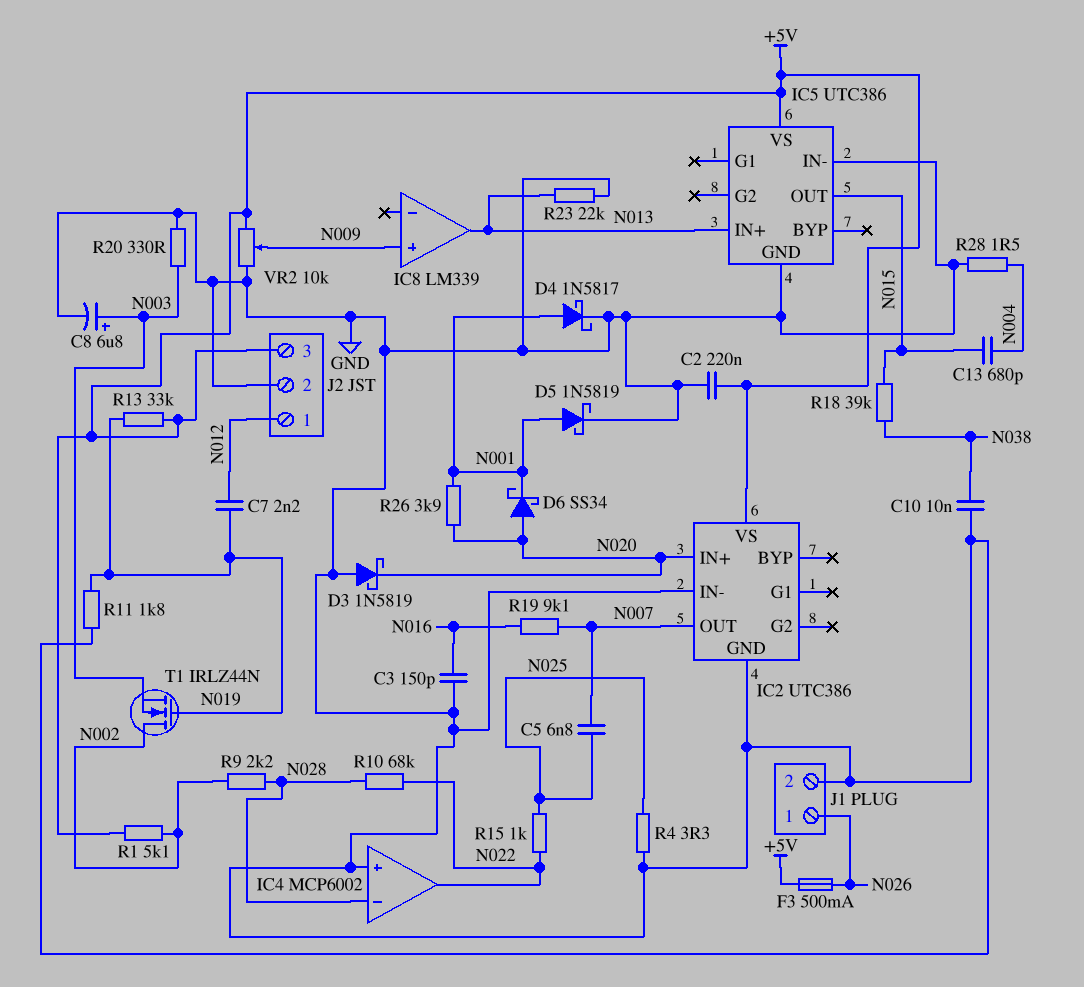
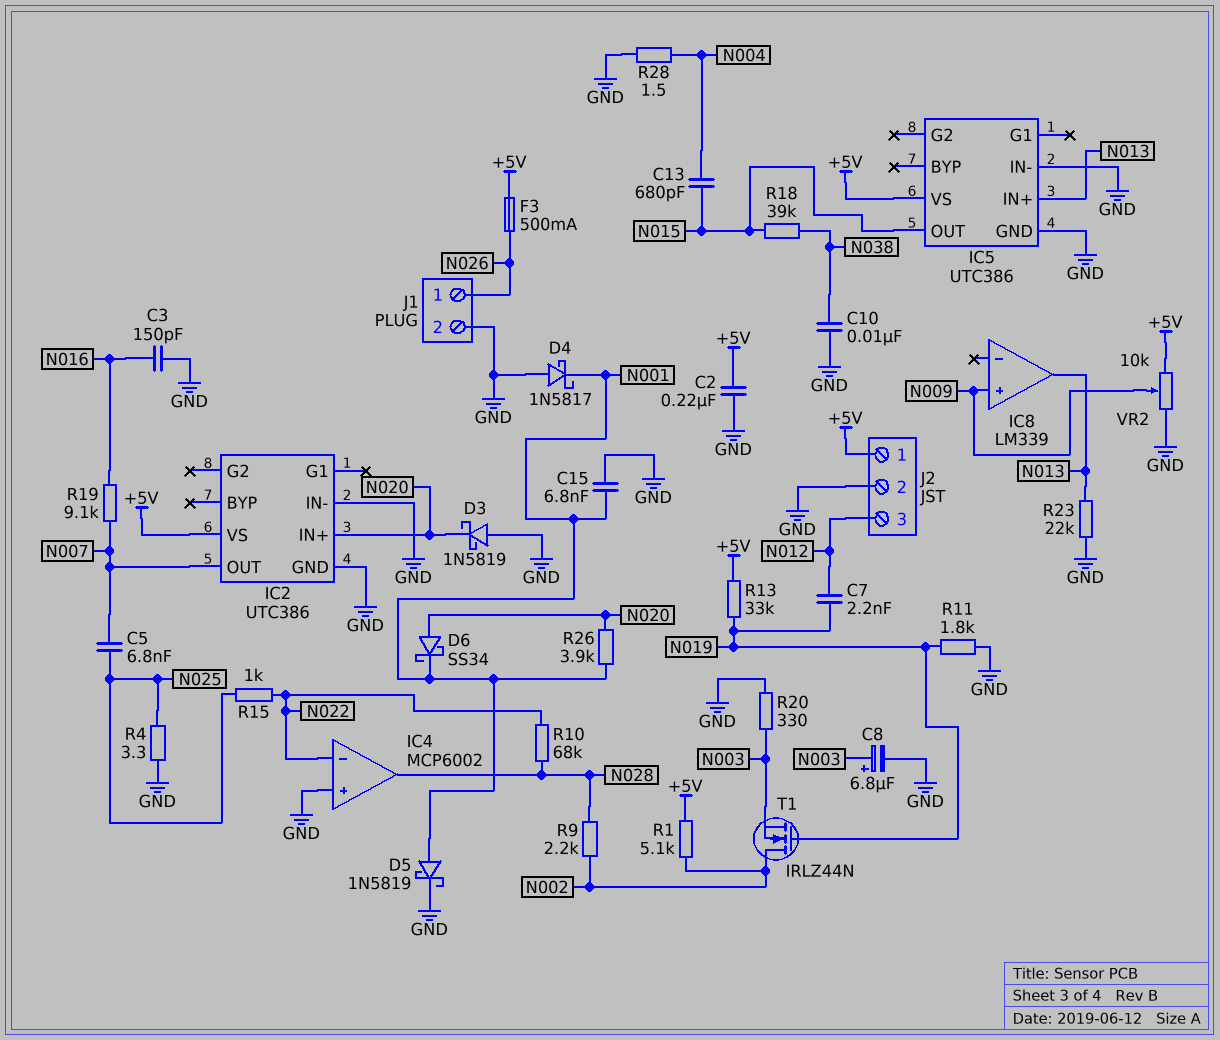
C15: none -> 6.8nF (GND, N001)
D4: schottky 1N5817 (A N001, K GND) -> schottky 1N5817 (A GND, K N001)
IC4 pin in-: N028 -> N022
IC4 pin out: N022 -> N028
J2 pin 1: N012 -> +5V
J2 pin 3: +5V -> N012

